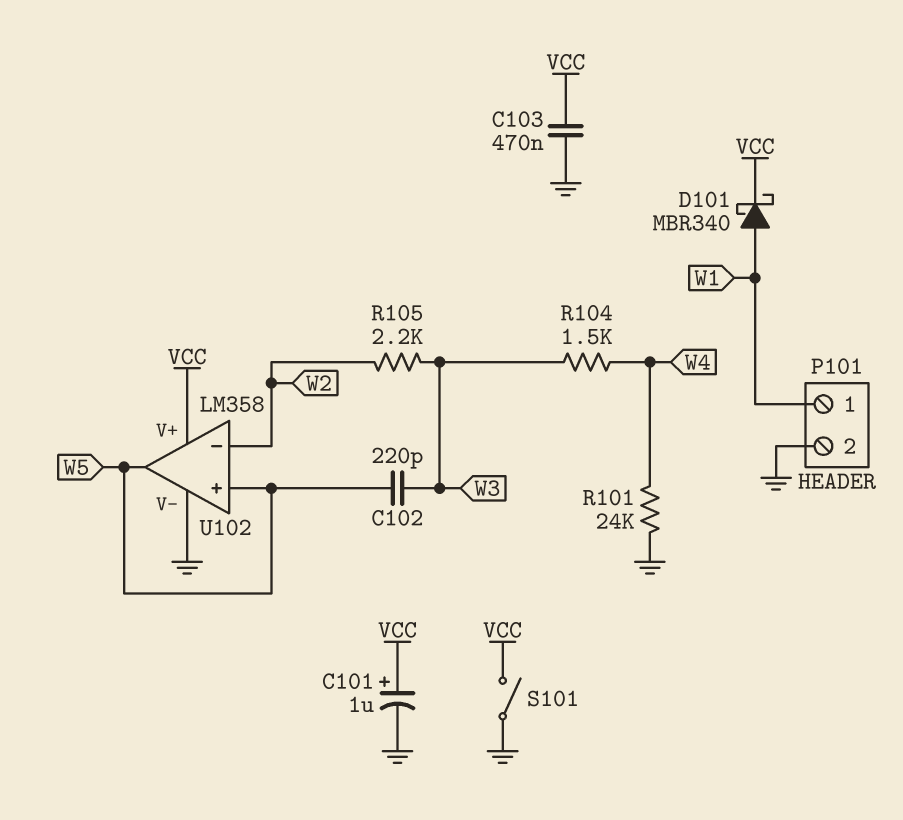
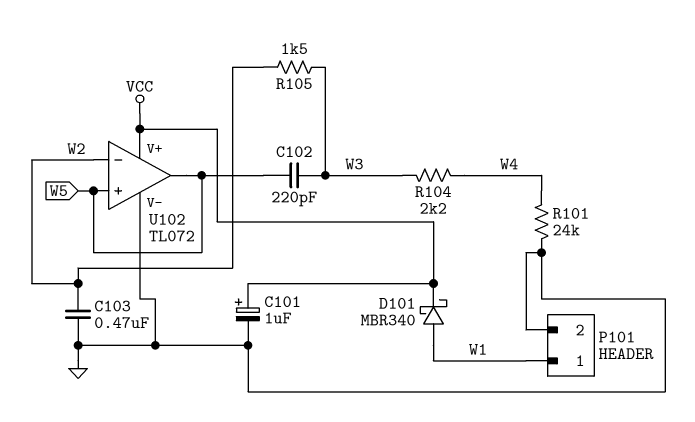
C103: 470nF (GND, VCC) -> 470nF (GND, W2)
R104: 1.5k (W3, W4) -> 2.2k (W3, W4)
R105: 2.2k (W2, W3) -> 1.5k (W2, W3)
S101: switch (GND, VCC) -> none
U102: LM358 -> TL072

